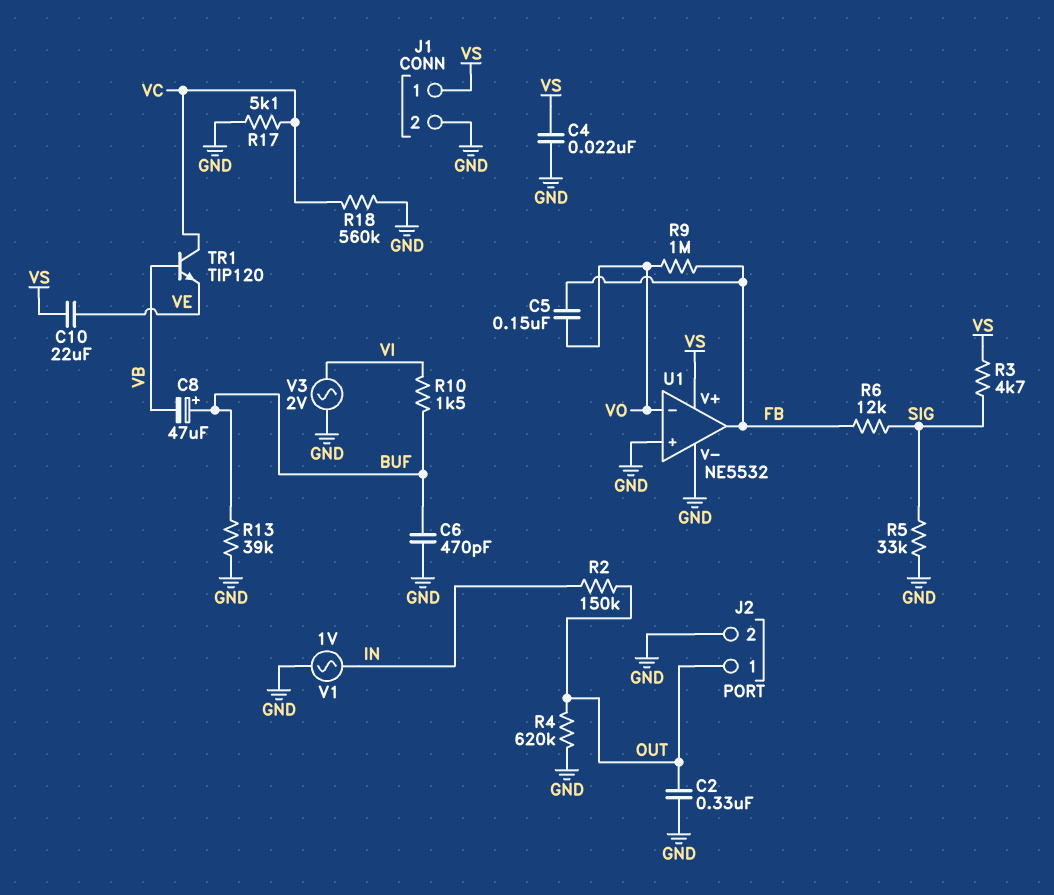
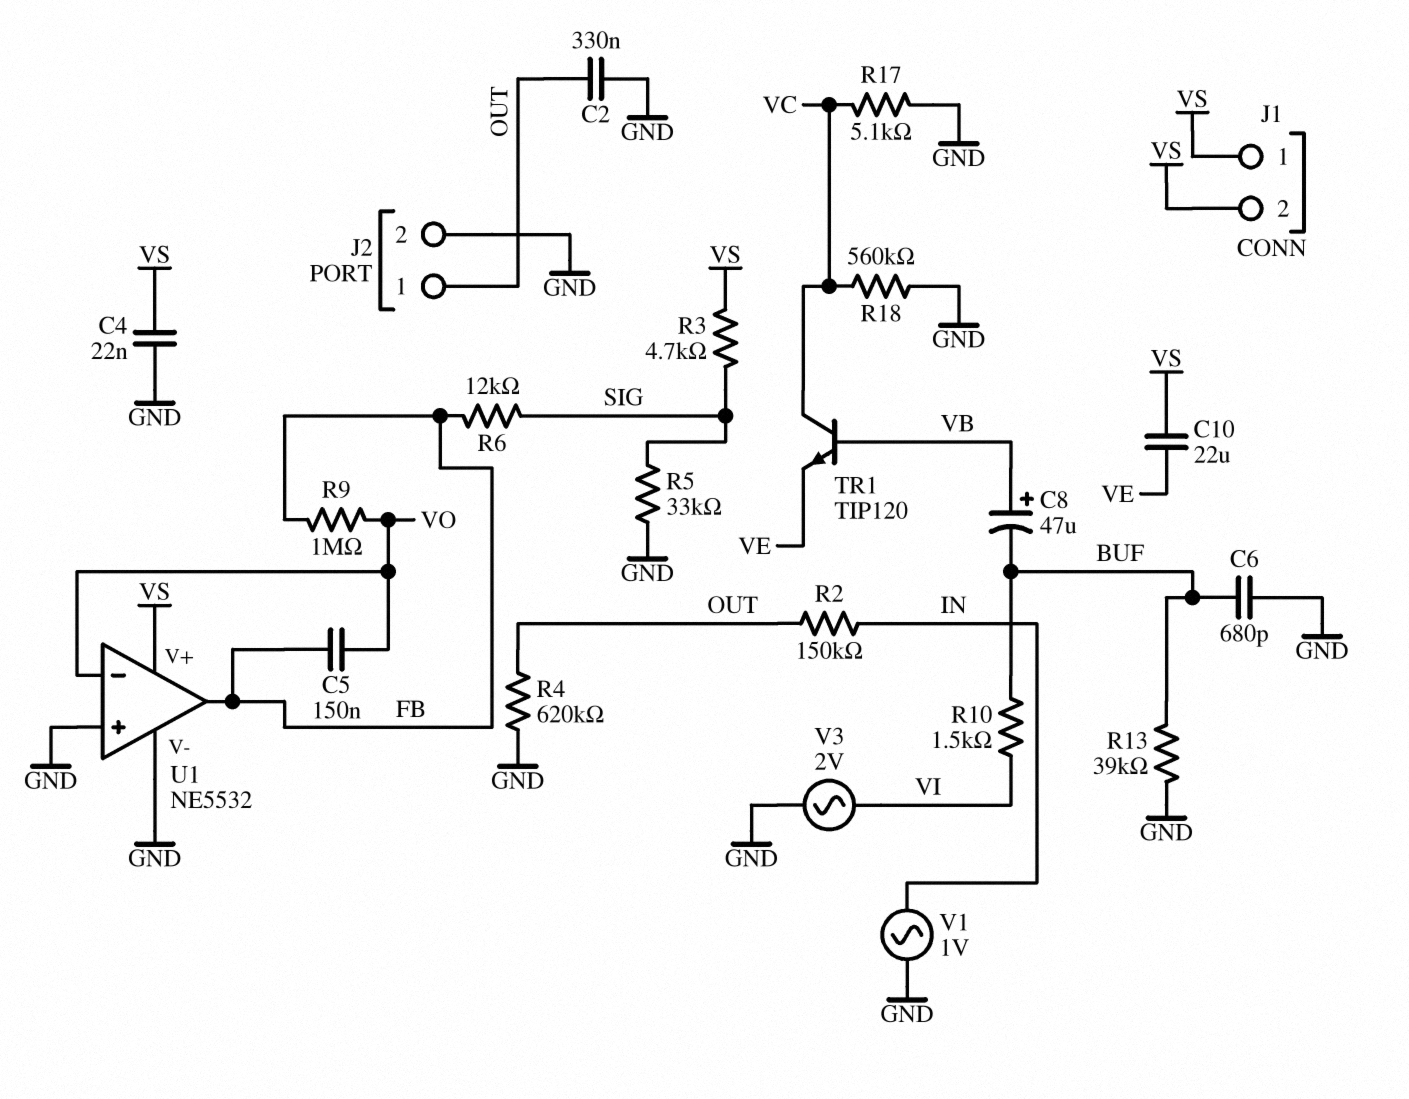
C6: 470pF (BUF, GND) -> 680pF (BUF, GND)
C8: 47uF (plus BUF, minus VB) -> 47uF (plus VB, minus BUF)
J1 pin 2: GND -> VS

